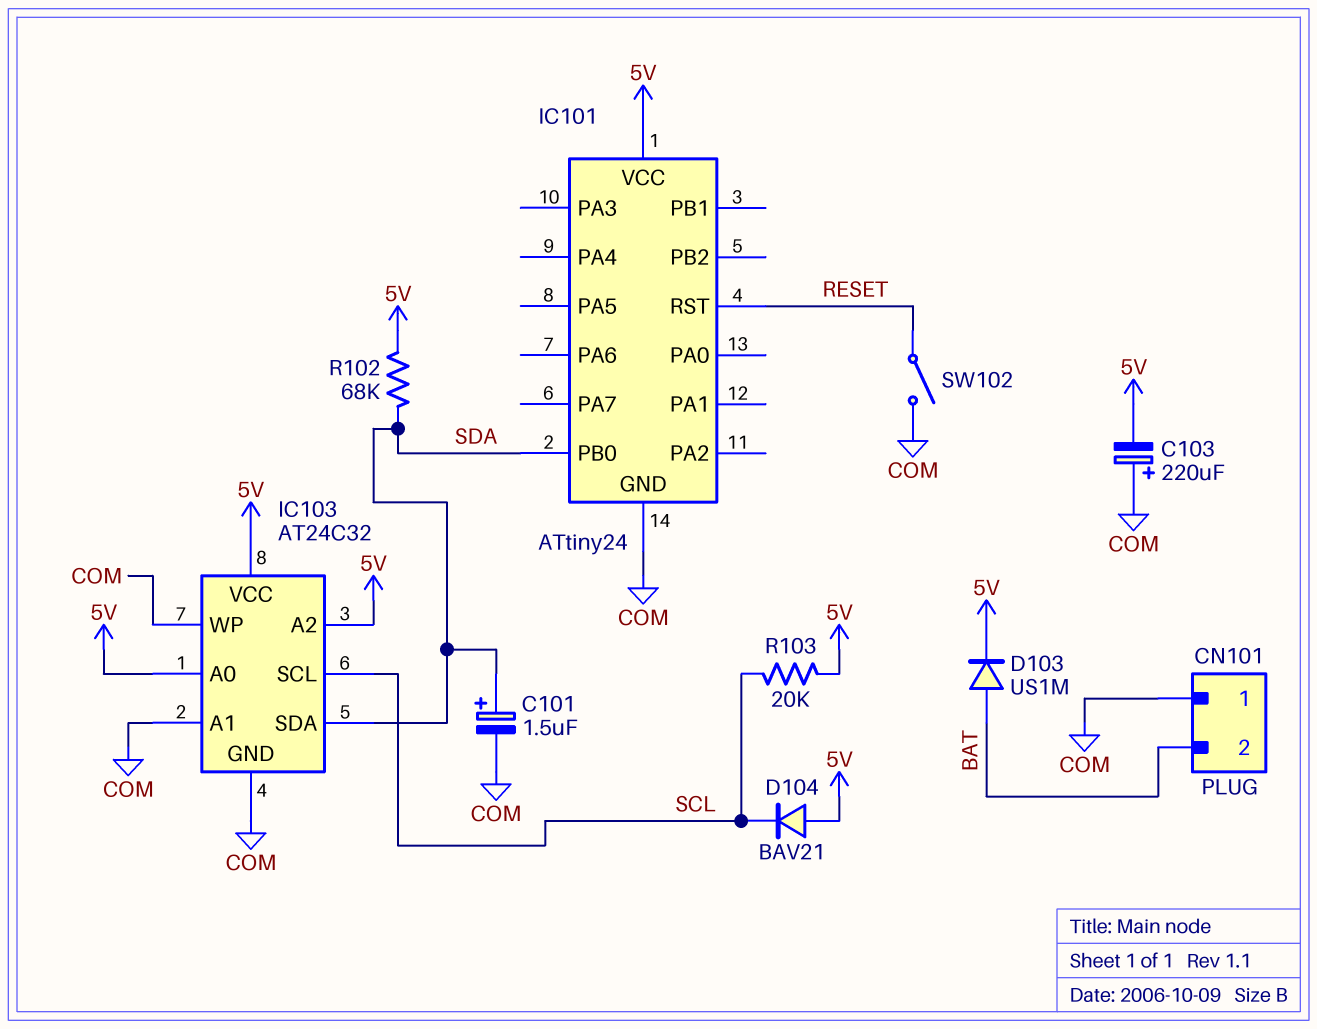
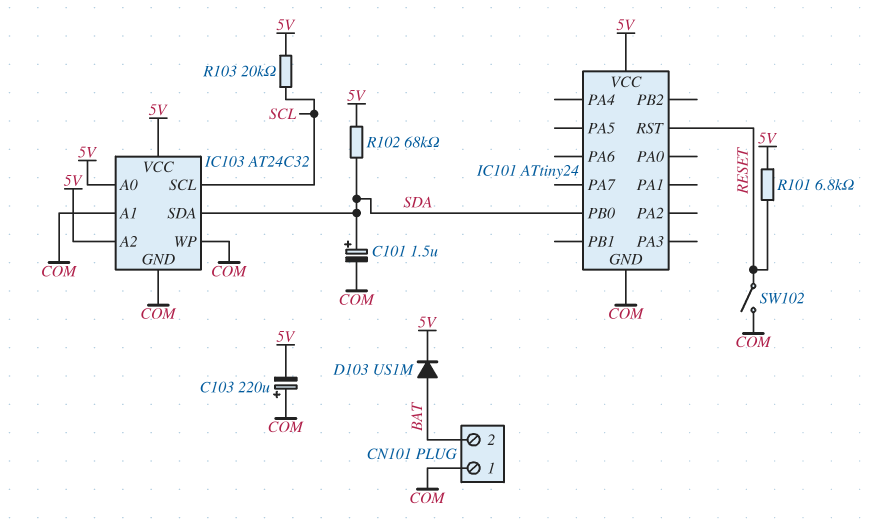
D104: diode BAV21 (A 5V, K SCL) -> none
R101: none -> 6.8k (5V, RESET)

